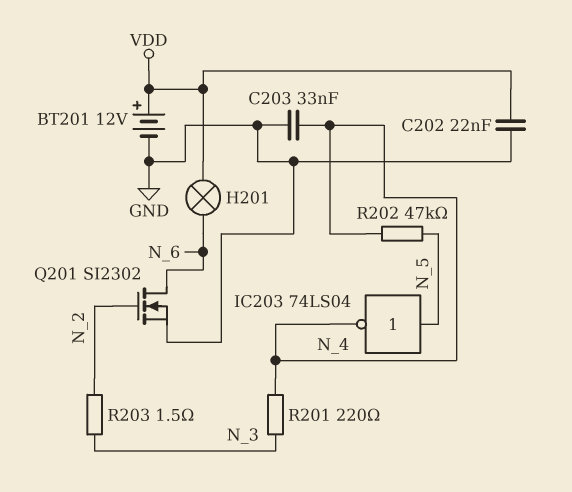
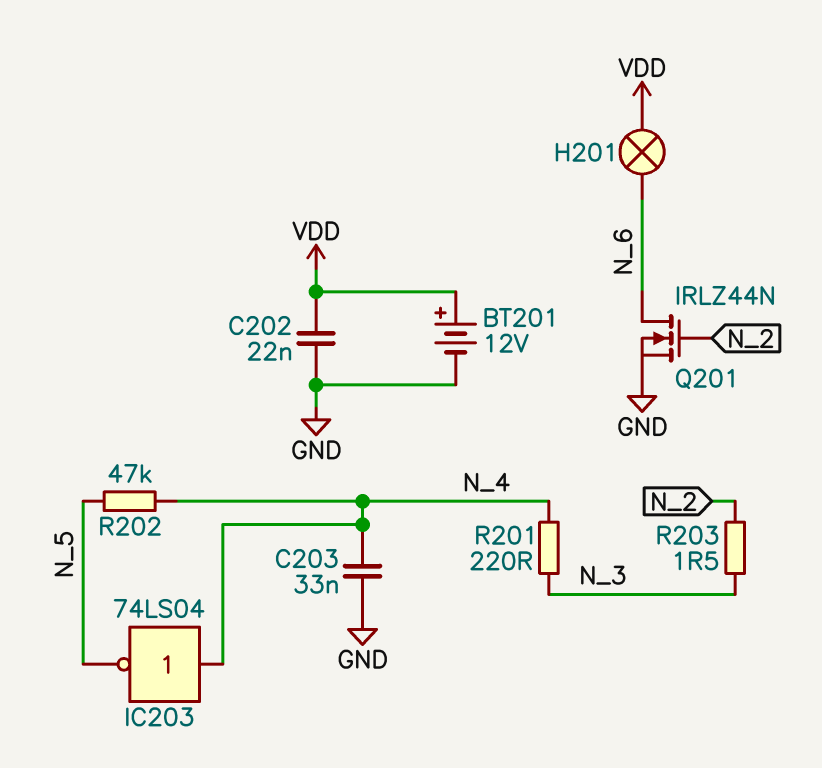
IC203: NOT 74LS04 (in N_5, out N_4) -> NOT 74LS04 (in N_4, out N_5)
Q201: NMOS SI2302 (G N_2, D N_6, S GND) -> NMOS IRLZ44N (G N_2, D N_6, S GND)

